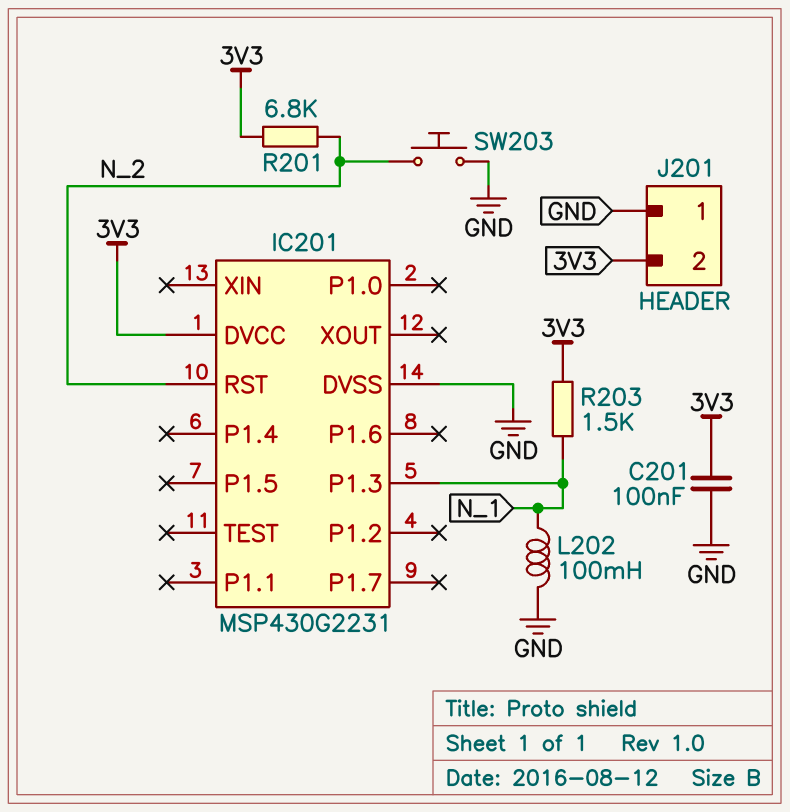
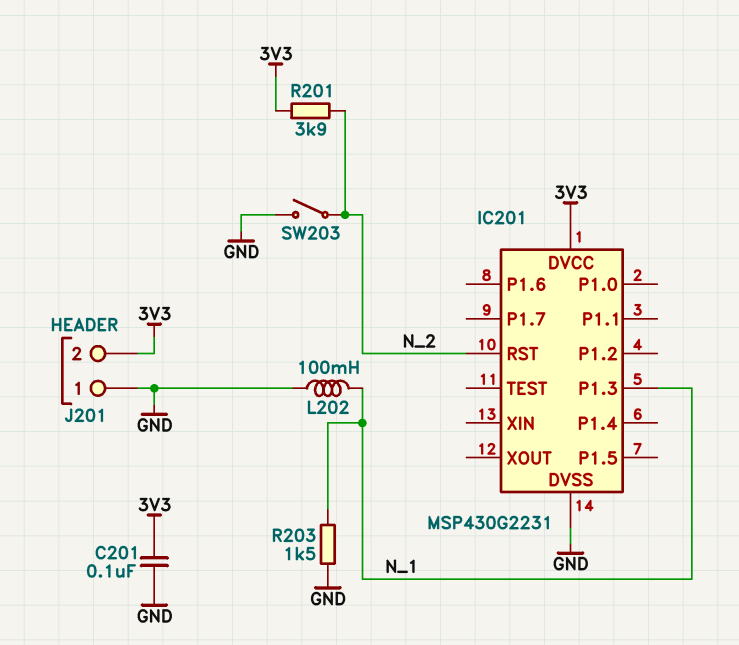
R201: 6.8k (3V3, N_2) -> 3.9k (3V3, N_2)
R203: 1.5k (3V3, N_1) -> 1.5k (GND, N_1)
SW203: button (GND, N_2) -> switch (GND, N_2)

